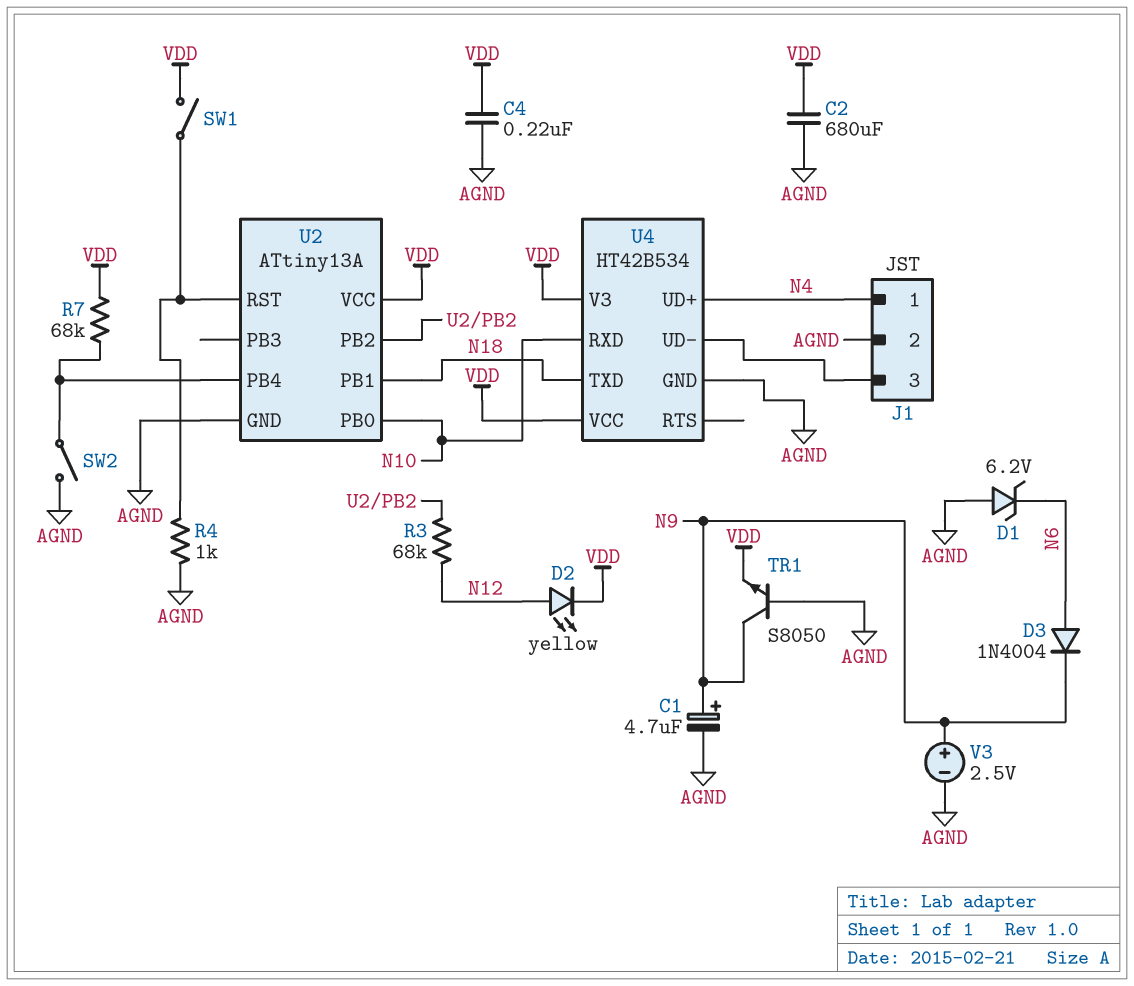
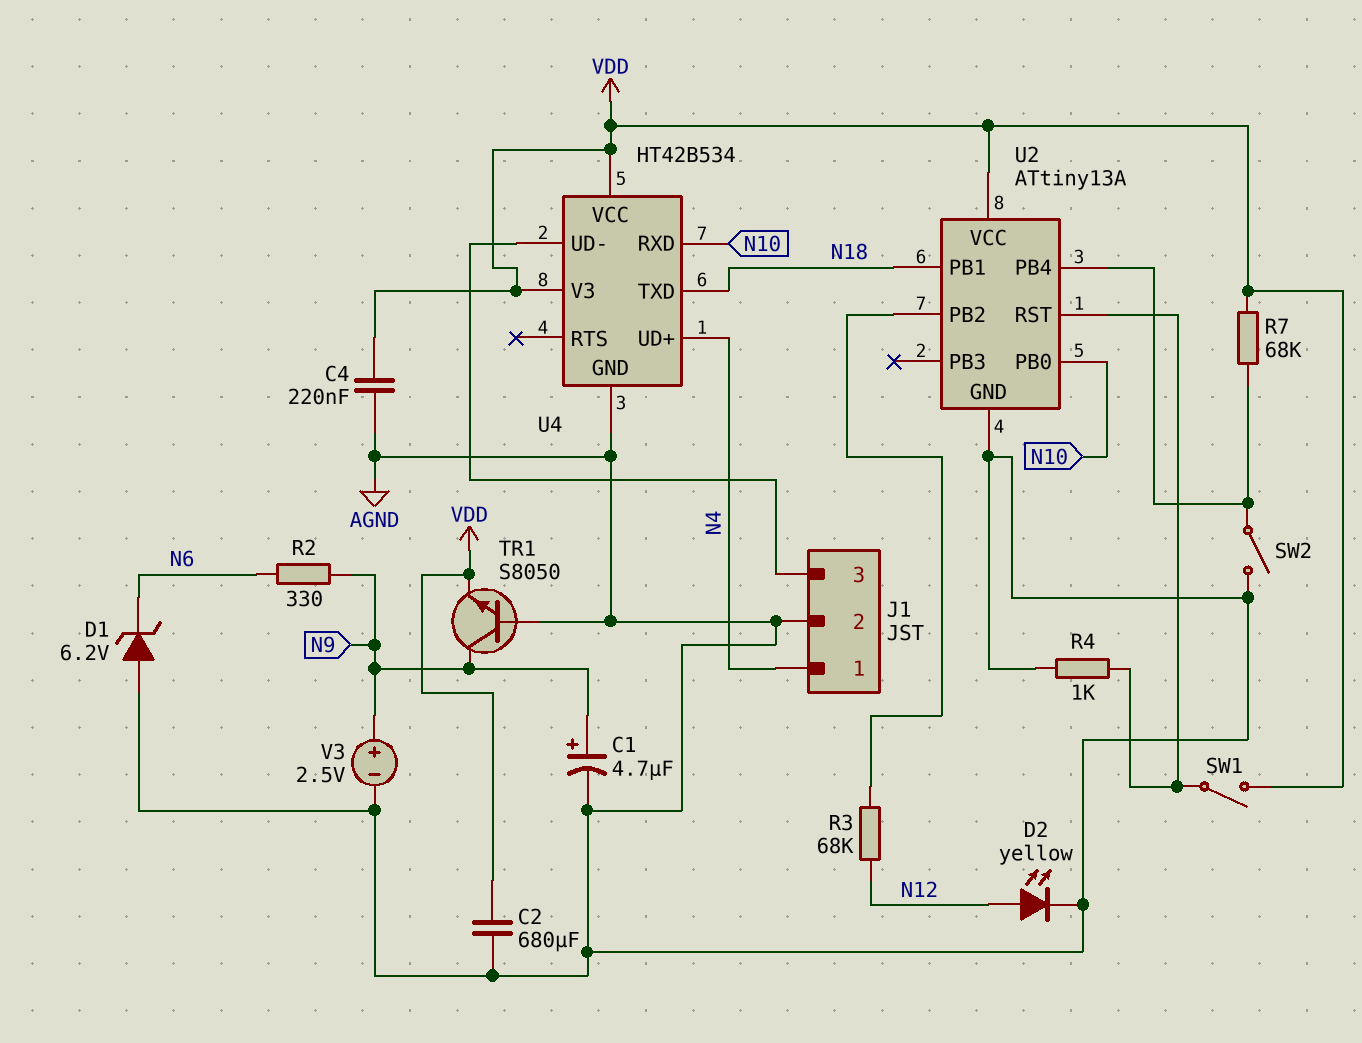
D2: LED yellow (A N12, K VDD) -> LED yellow (A N12, K AGND)
D3: diode 1N4004 (A N6, K N9) -> none
R2: none -> 330 (N6, N9)

